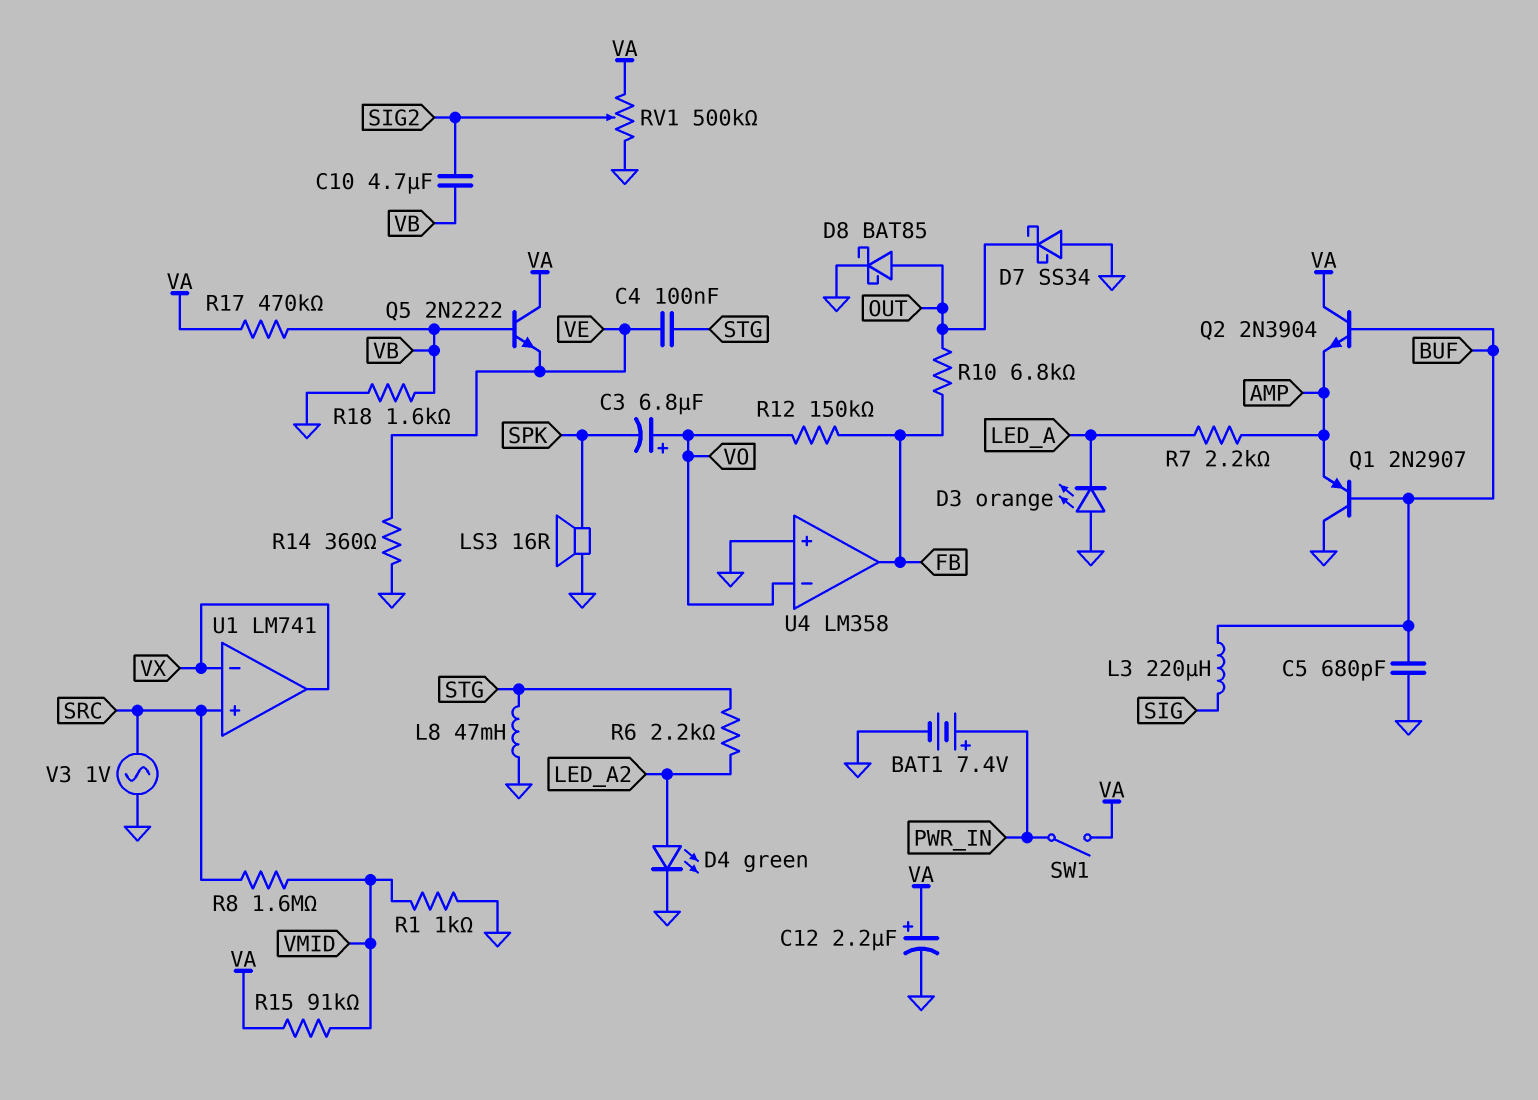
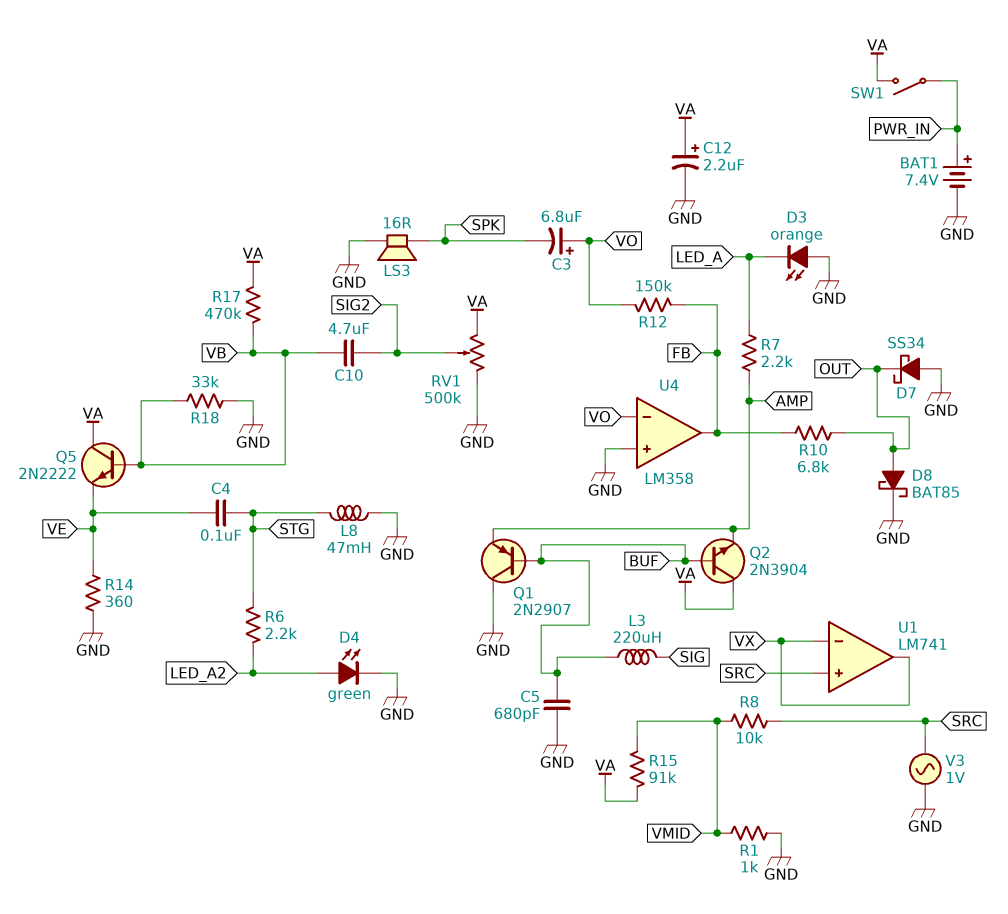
R8: 1.6M (SRC, VMID) -> 10k (SRC, VMID)
R18: 1.6k (GND, VB) -> 33k (GND, VB)

